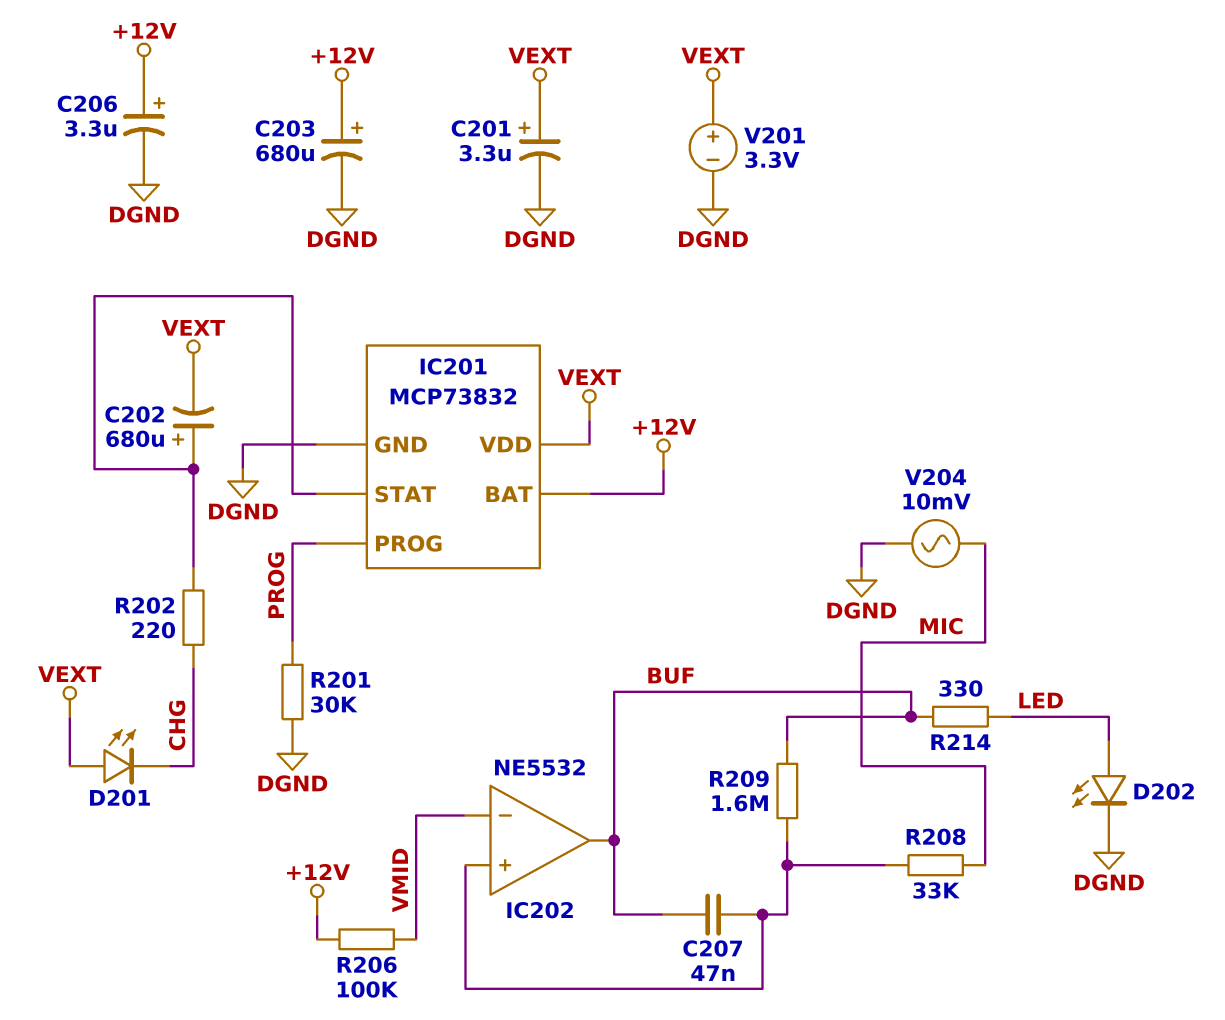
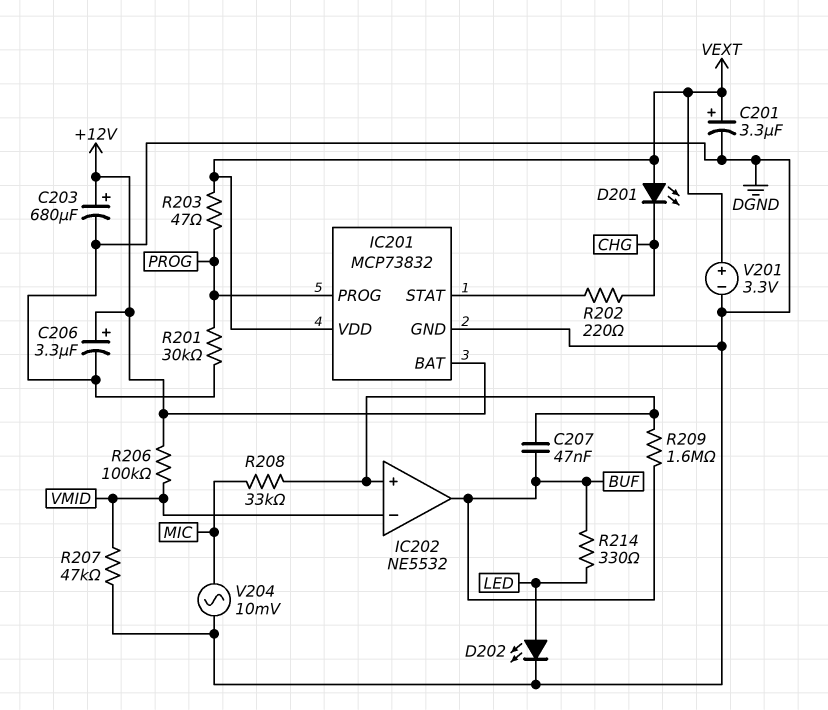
C202: 680uF (plus IC201/STAT, minus VEXT) -> none
R203: none -> 47 (PROG, VEXT)
R207: none -> 47k (DGND, VMID)

